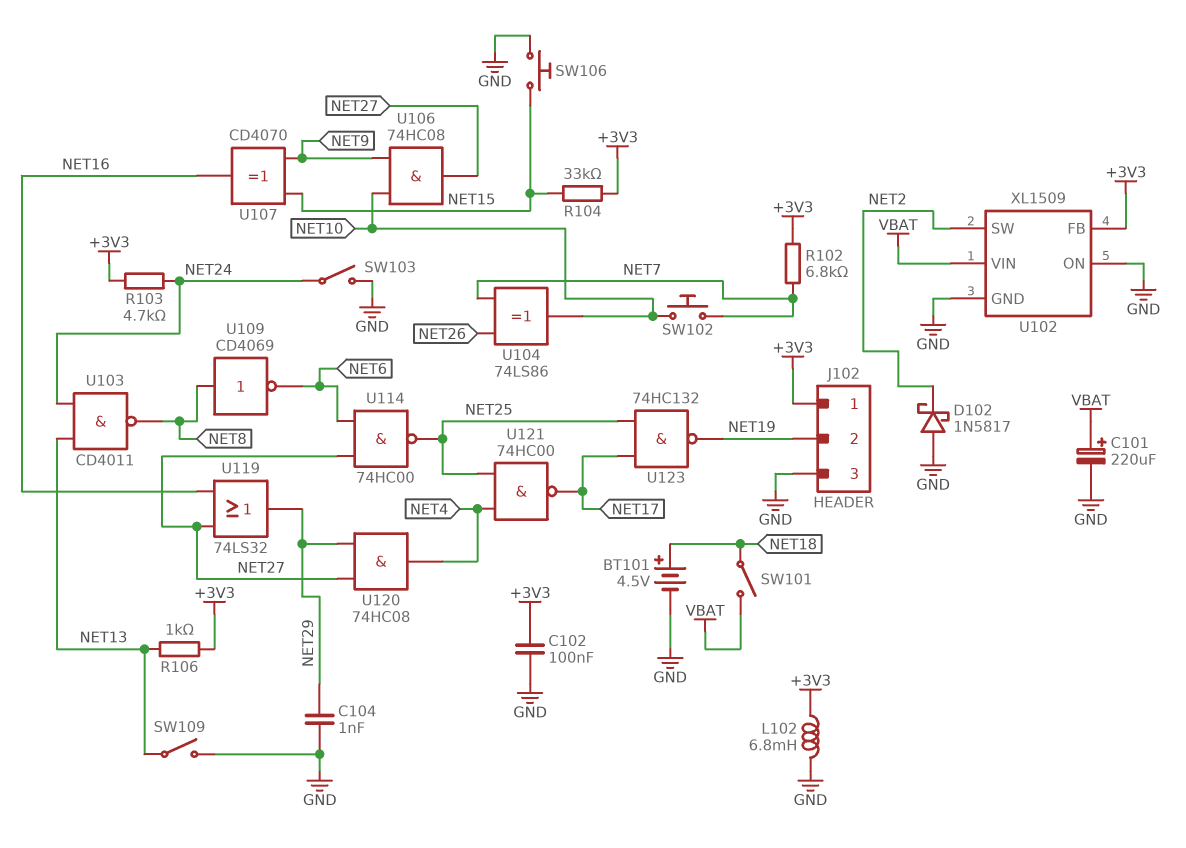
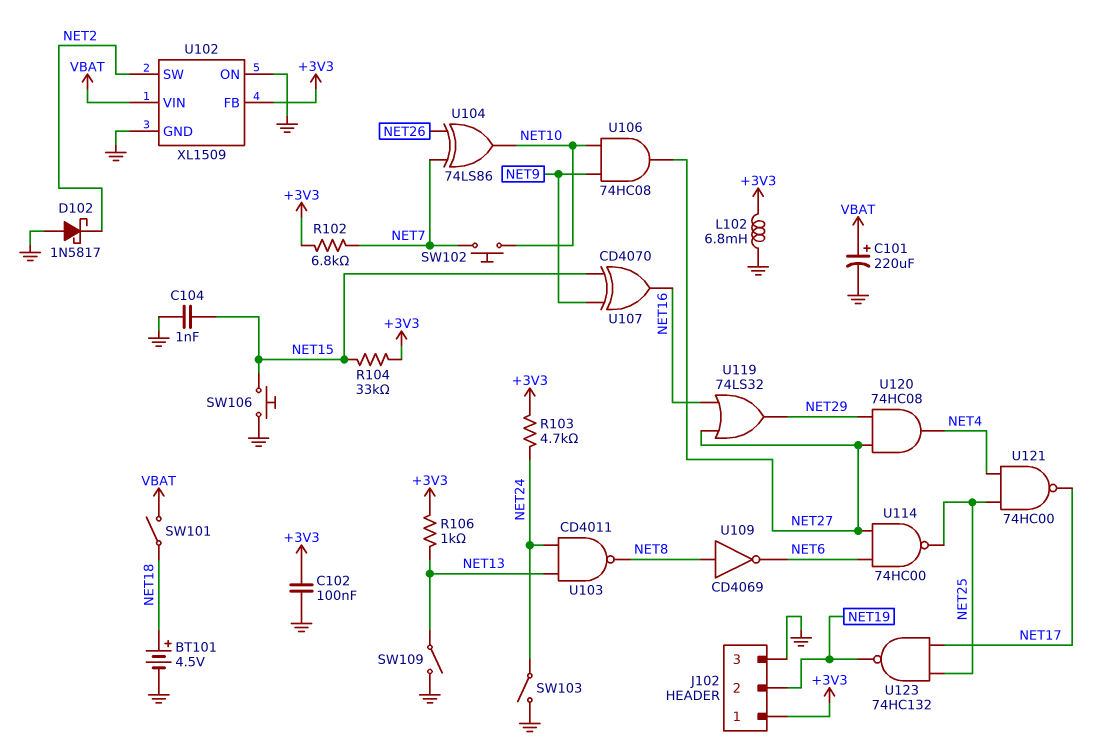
C104: 1nF (GND, NET29) -> 1nF (GND, NET15)

